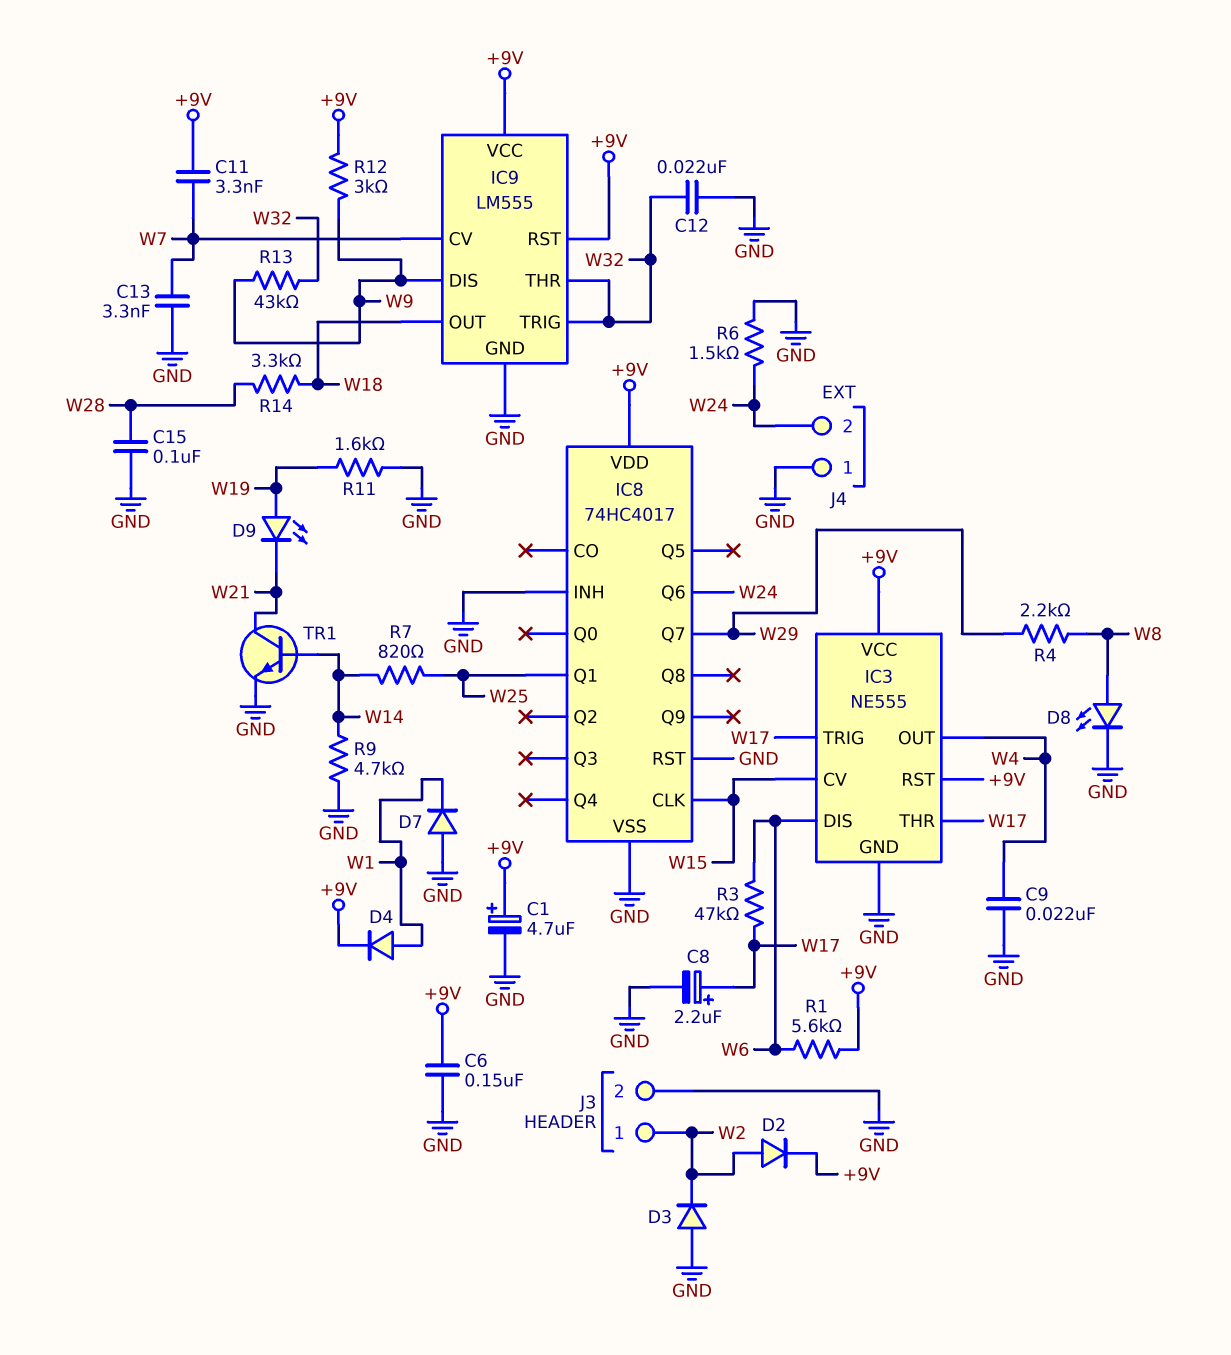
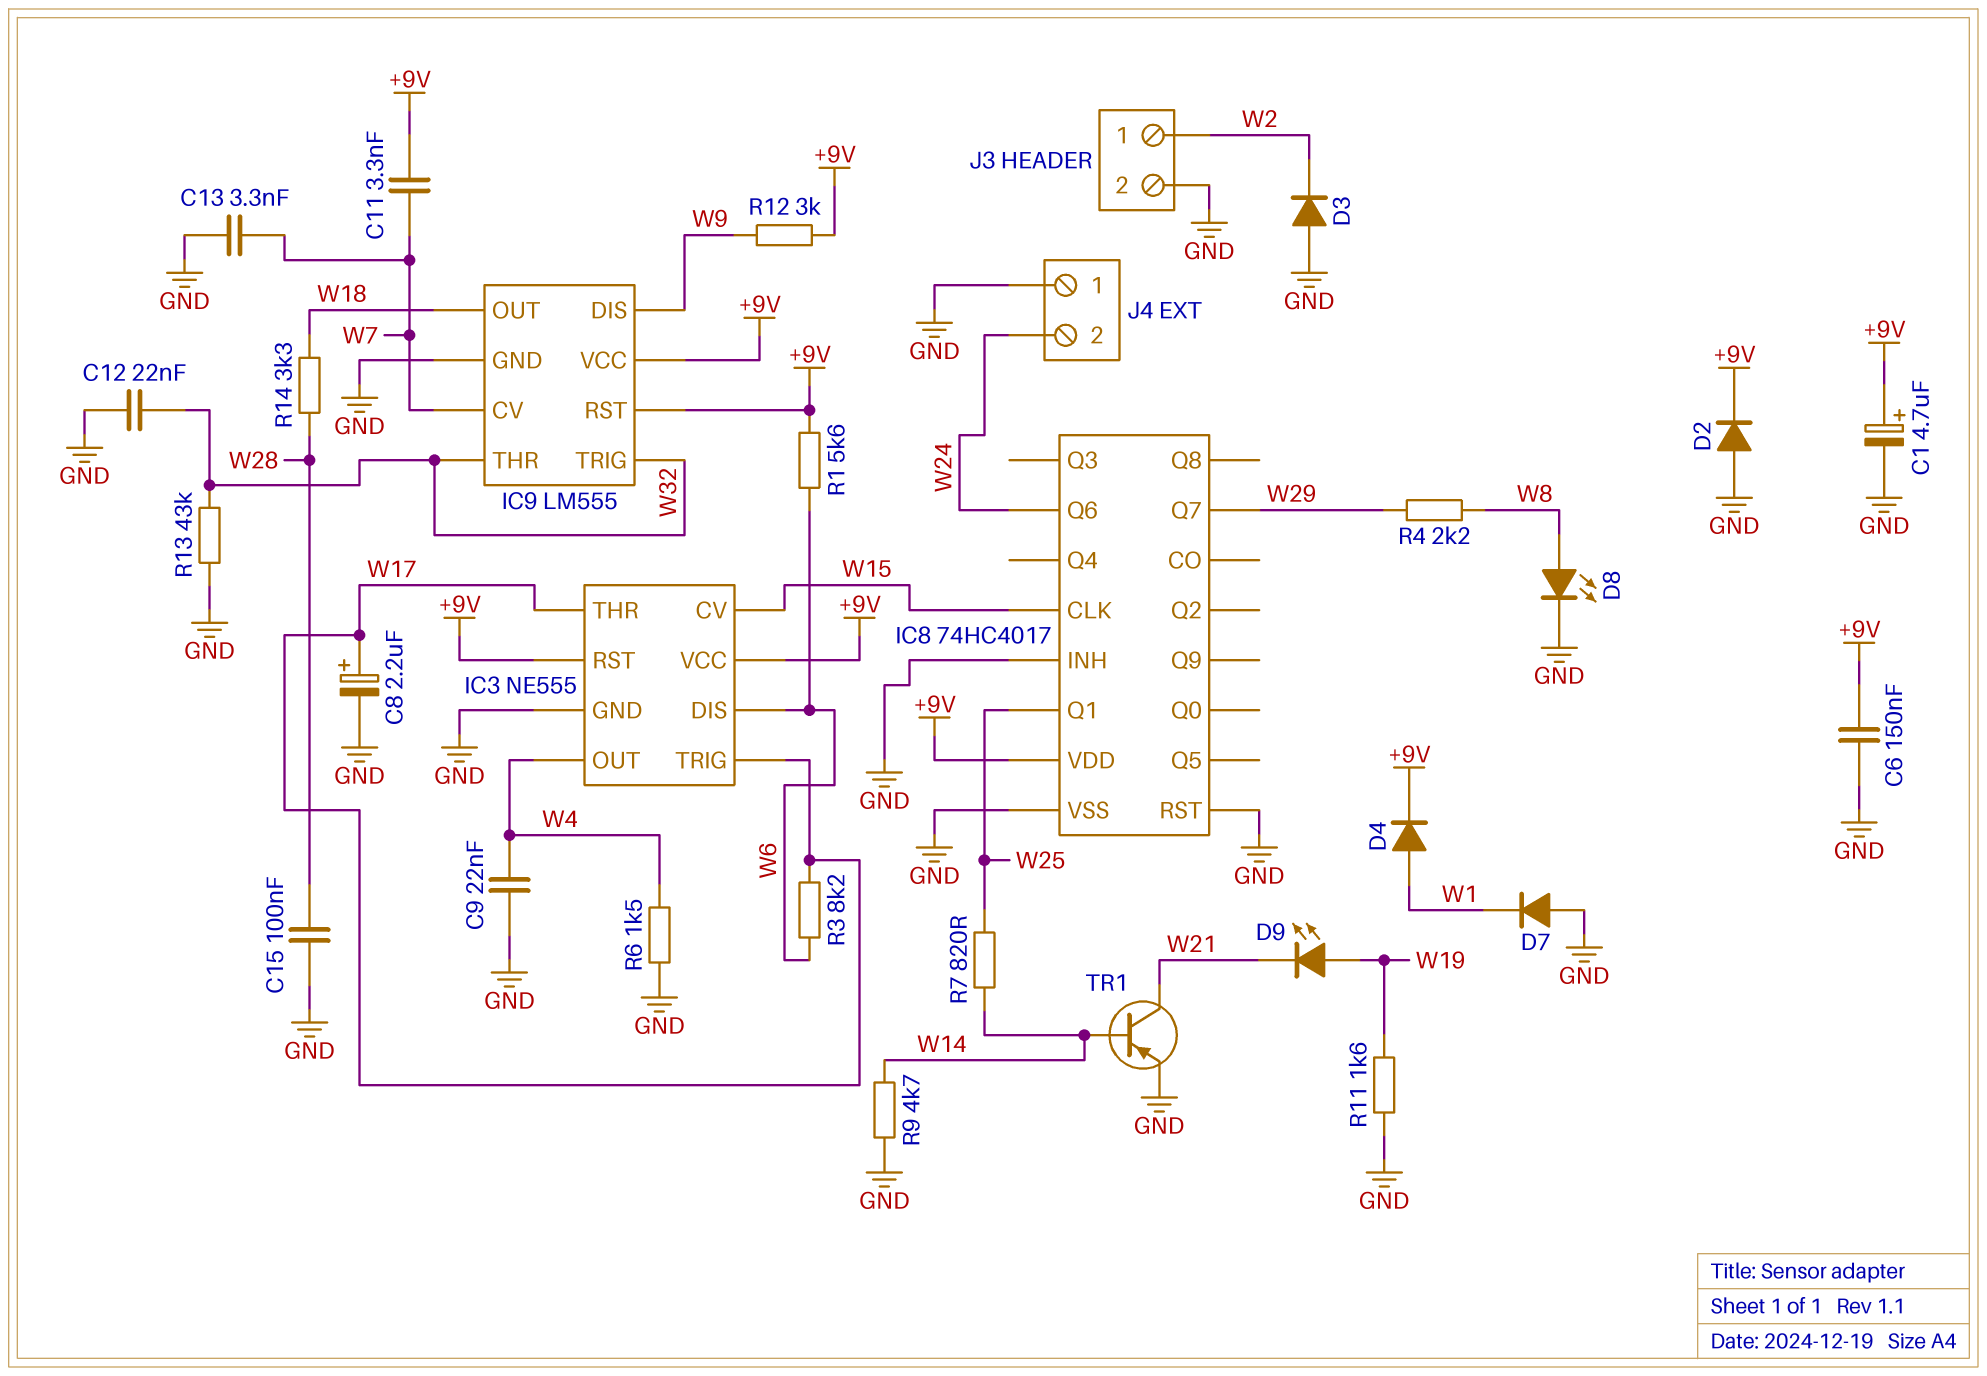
D2: diode (A W2, K +9V) -> diode (A GND, K +9V)
R3: 47k (W6, W17) -> 8.2k (W6, W17)
R6: 1.5k (GND, W24) -> 1.5k (GND, W4)
R13: 43k (W9, W32) -> 43k (GND, W32)
TR1: NPN (B W14, C W21, E GND) -> PNP (B W14, C W21, E GND)

